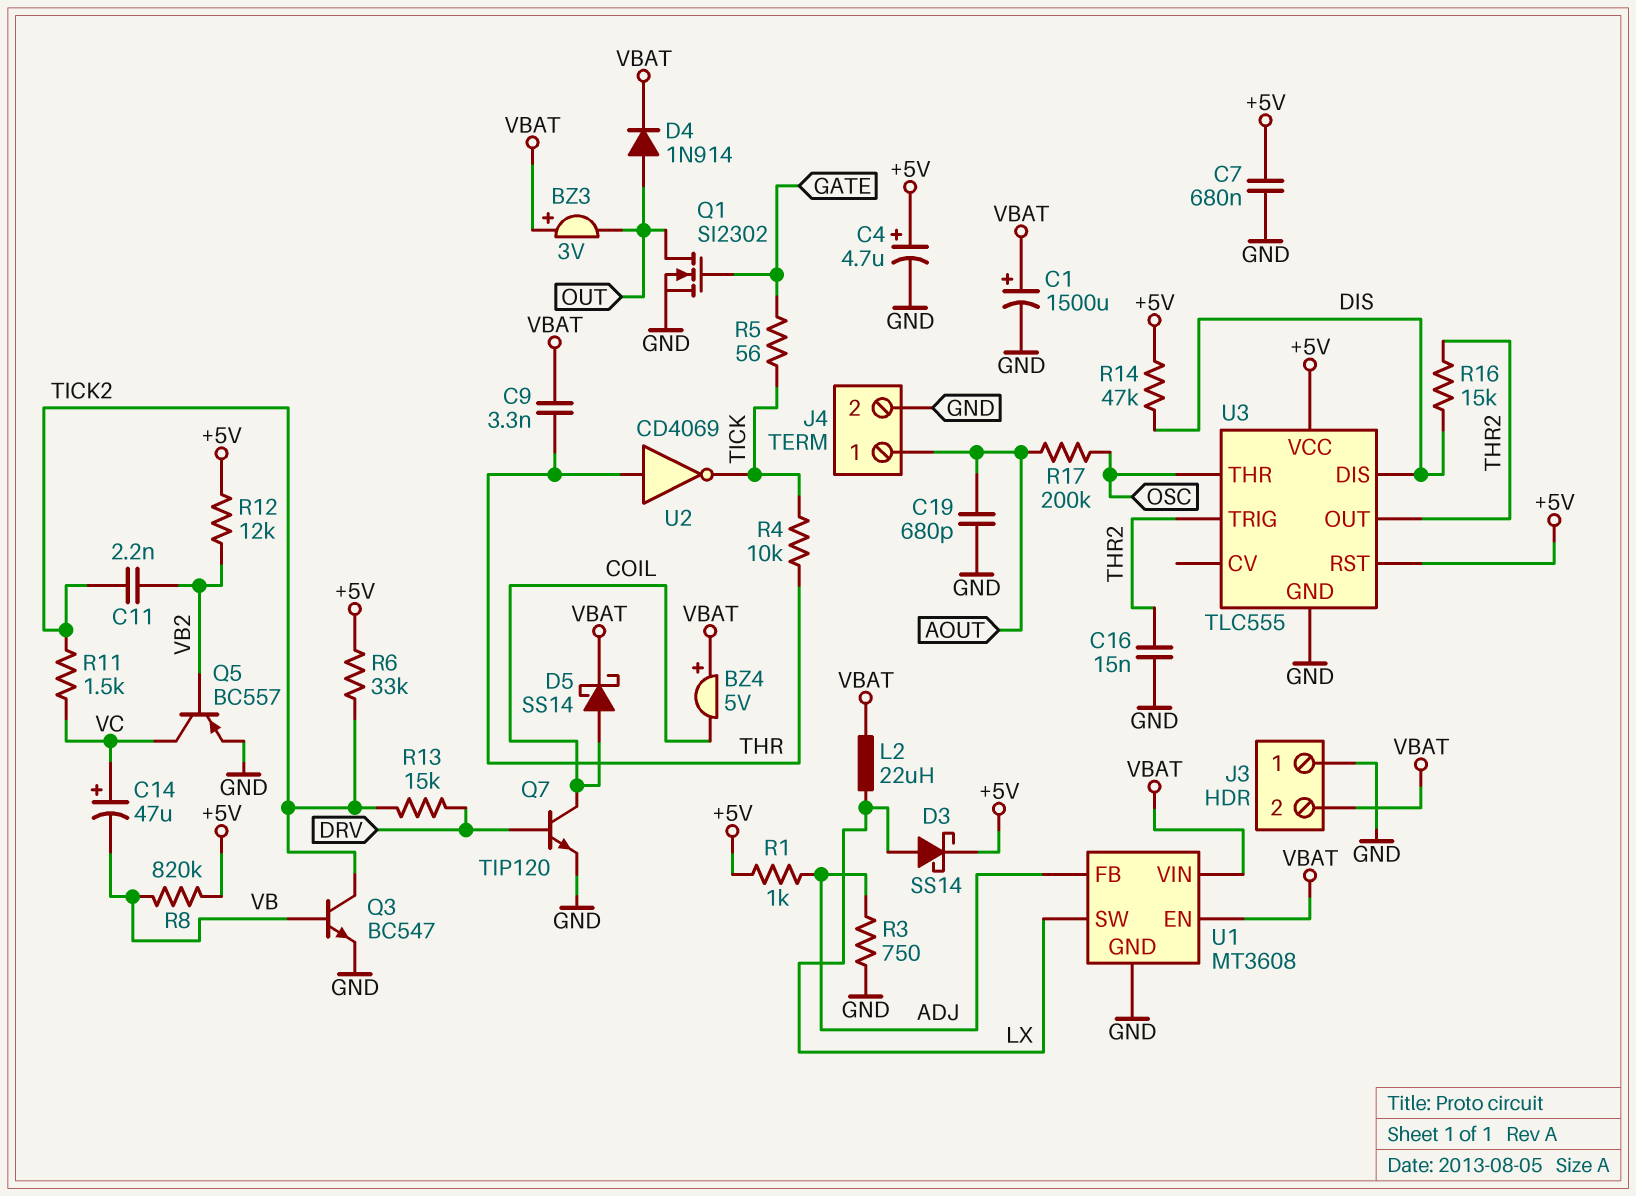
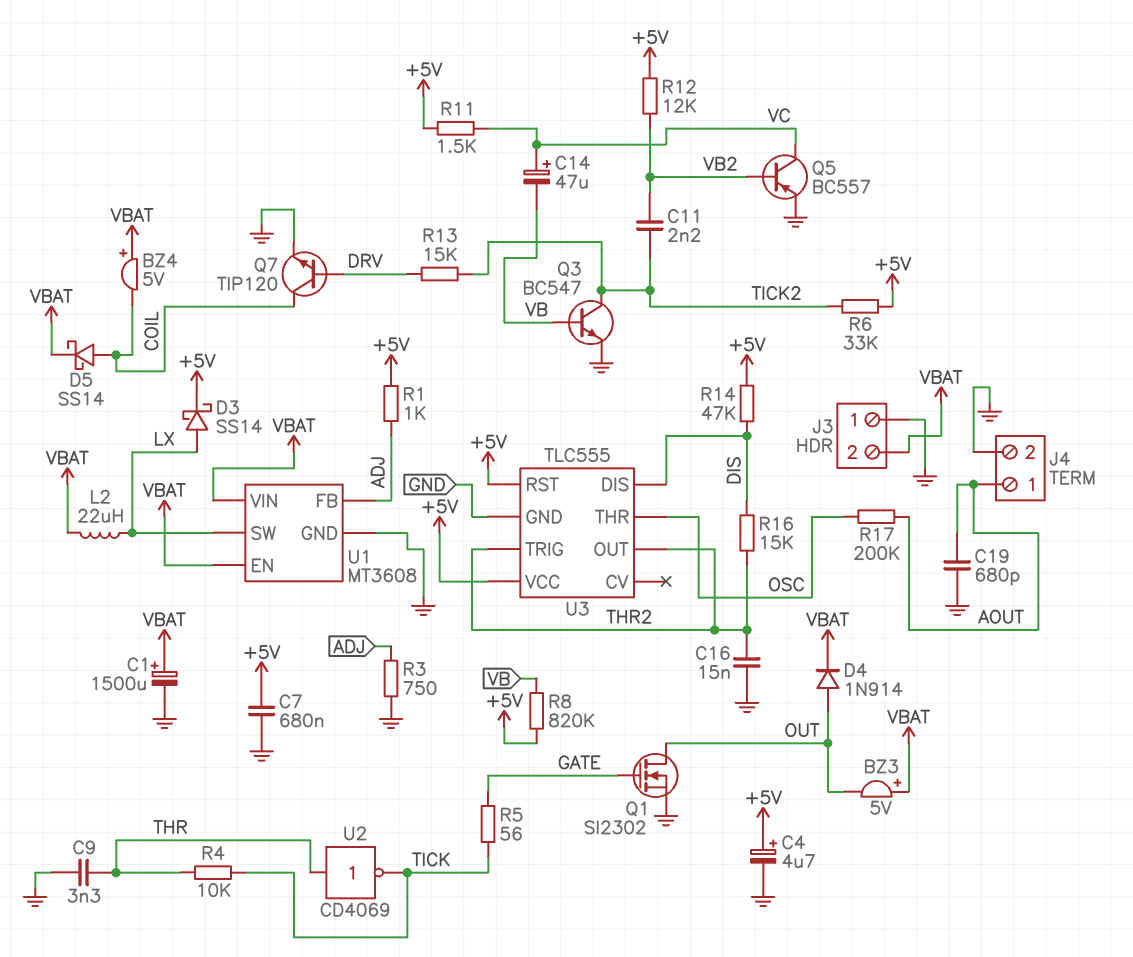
BZ3: buzzer 3V (plus VBAT, minus OUT) -> buzzer 5V (plus VBAT, minus OUT)
C9: 3.3nF (THR, VBAT) -> 3.3nF (GND, THR)
R11: 1.5k (TICK2, VC) -> 1.5k (+5V, VC)

